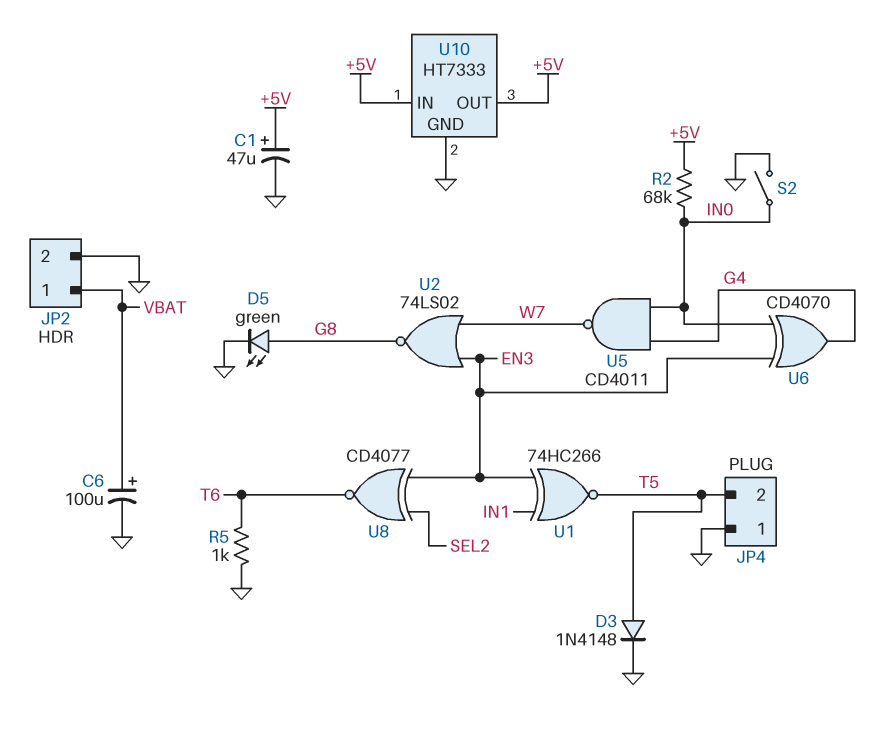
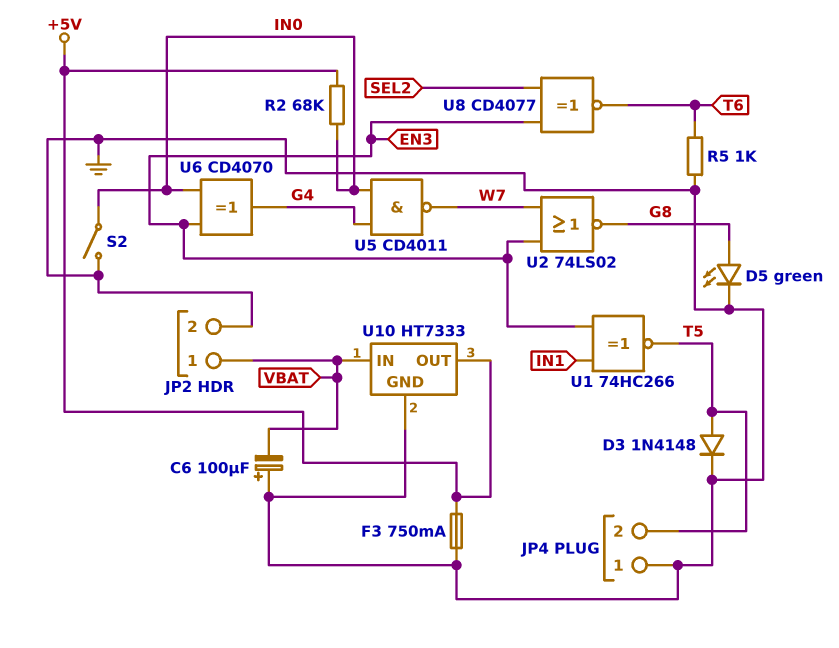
C1: 47uF (plus +5V, minus GND) -> none
C6: 100uF (plus VBAT, minus GND) -> 100uF (plus GND, minus VBAT)
F3: none -> 750mA (+5V, GND)
U10 pin IN: +5V -> VBAT

